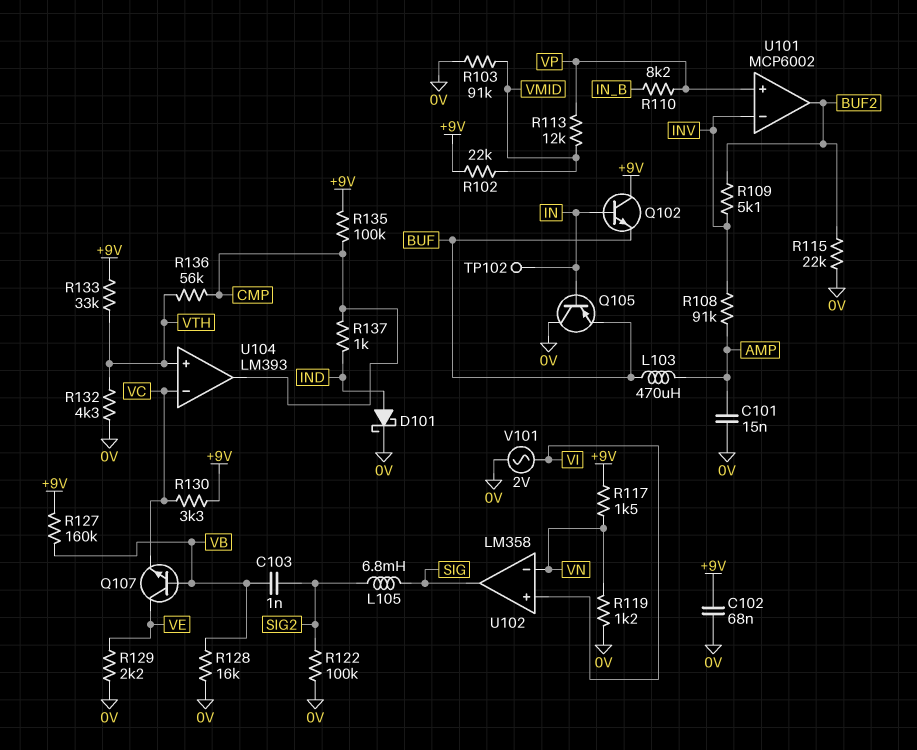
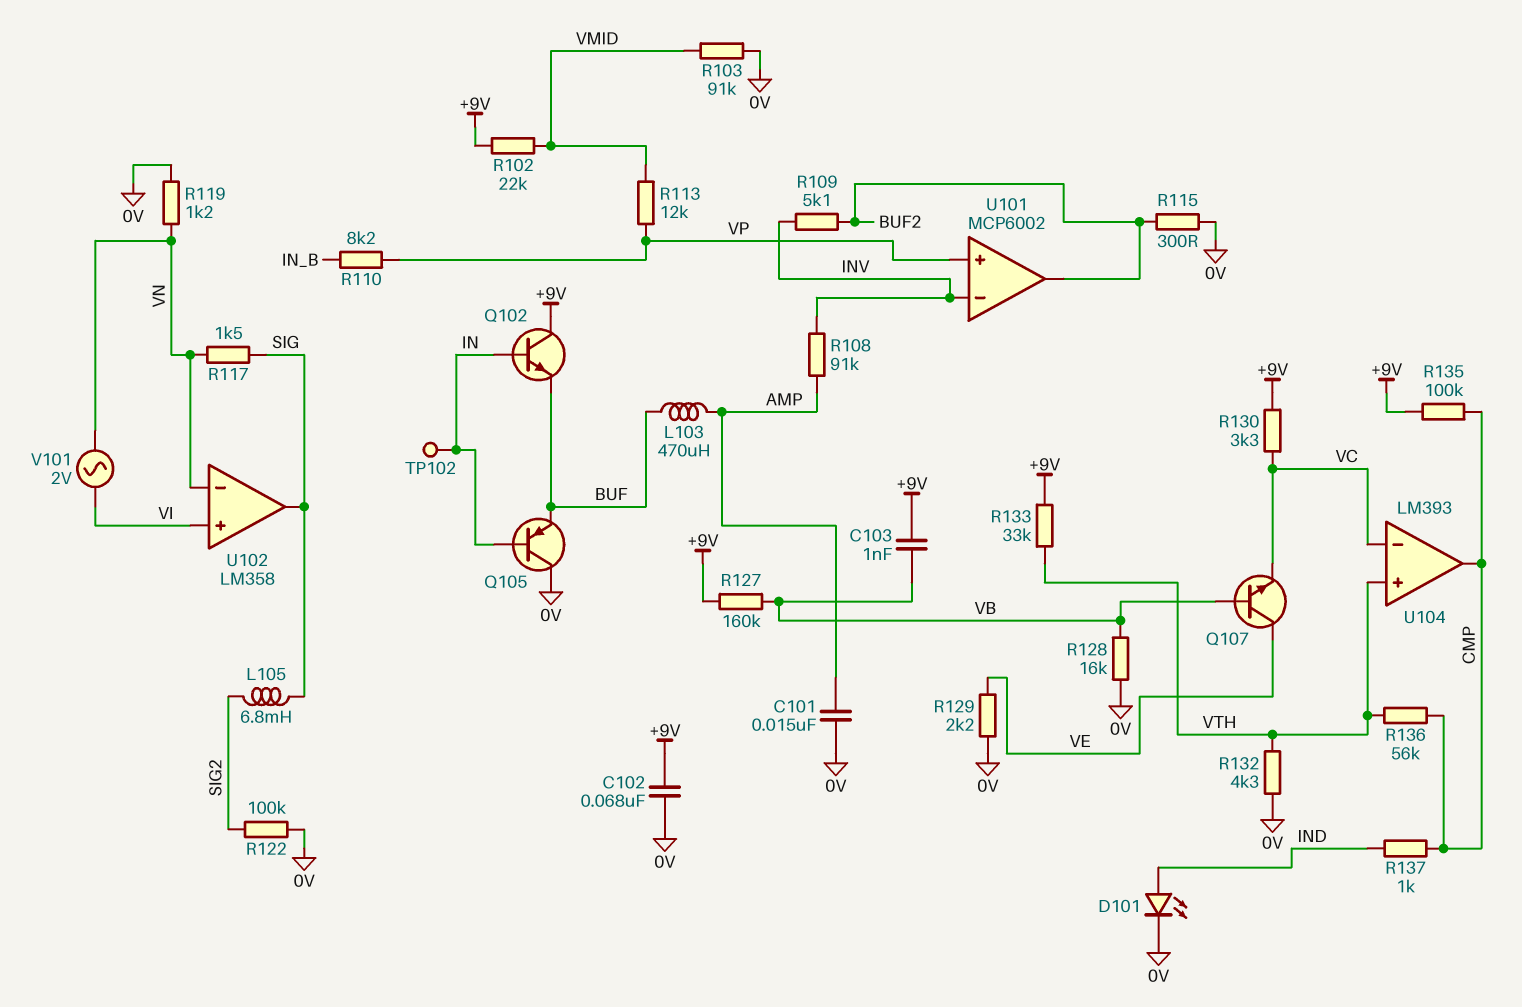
C103: 1nF (SIG2, VB) -> 1nF (+9V, VB)
D101: schottky (A IND, K 0V) -> LED (A IND, K 0V)
R115: 22k (0V, BUF2) -> 300 (0V, BUF2)
R117: 1.5k (+9V, VN) -> 1.5k (SIG, VN)
V101: AC 2V (0V, VI) -> AC 2V (VI, VN)

